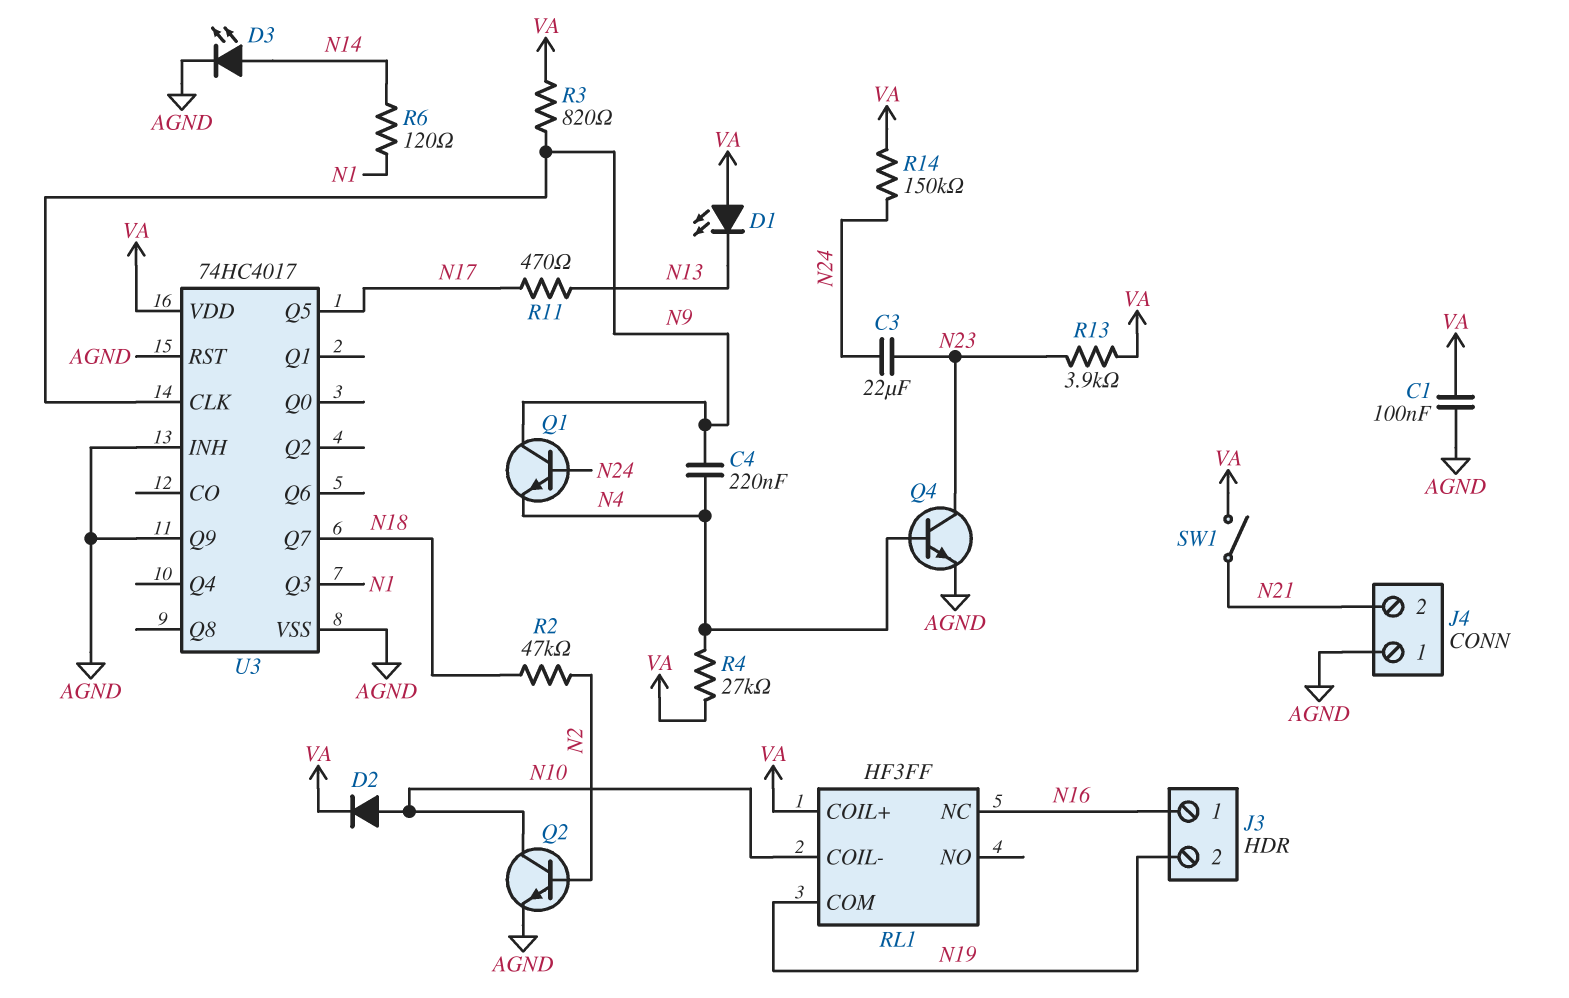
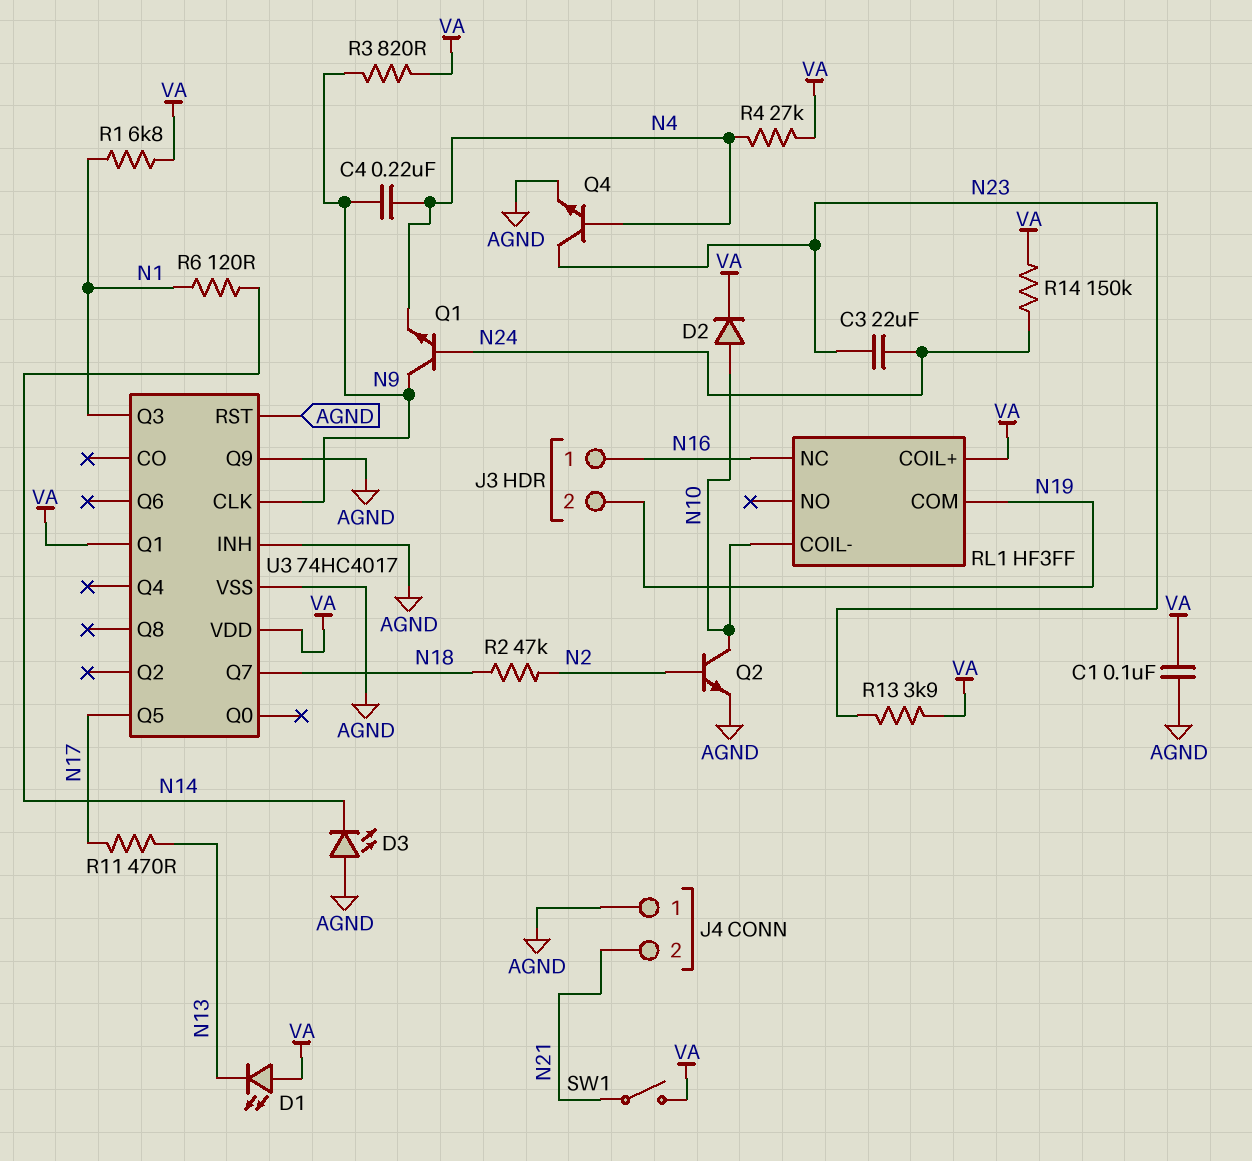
D3: LED (A N14, K AGND) -> LED (A AGND, K N14)
R1: none -> 6.8k (N1, VA)
U3 pin Q1: none -> VA

